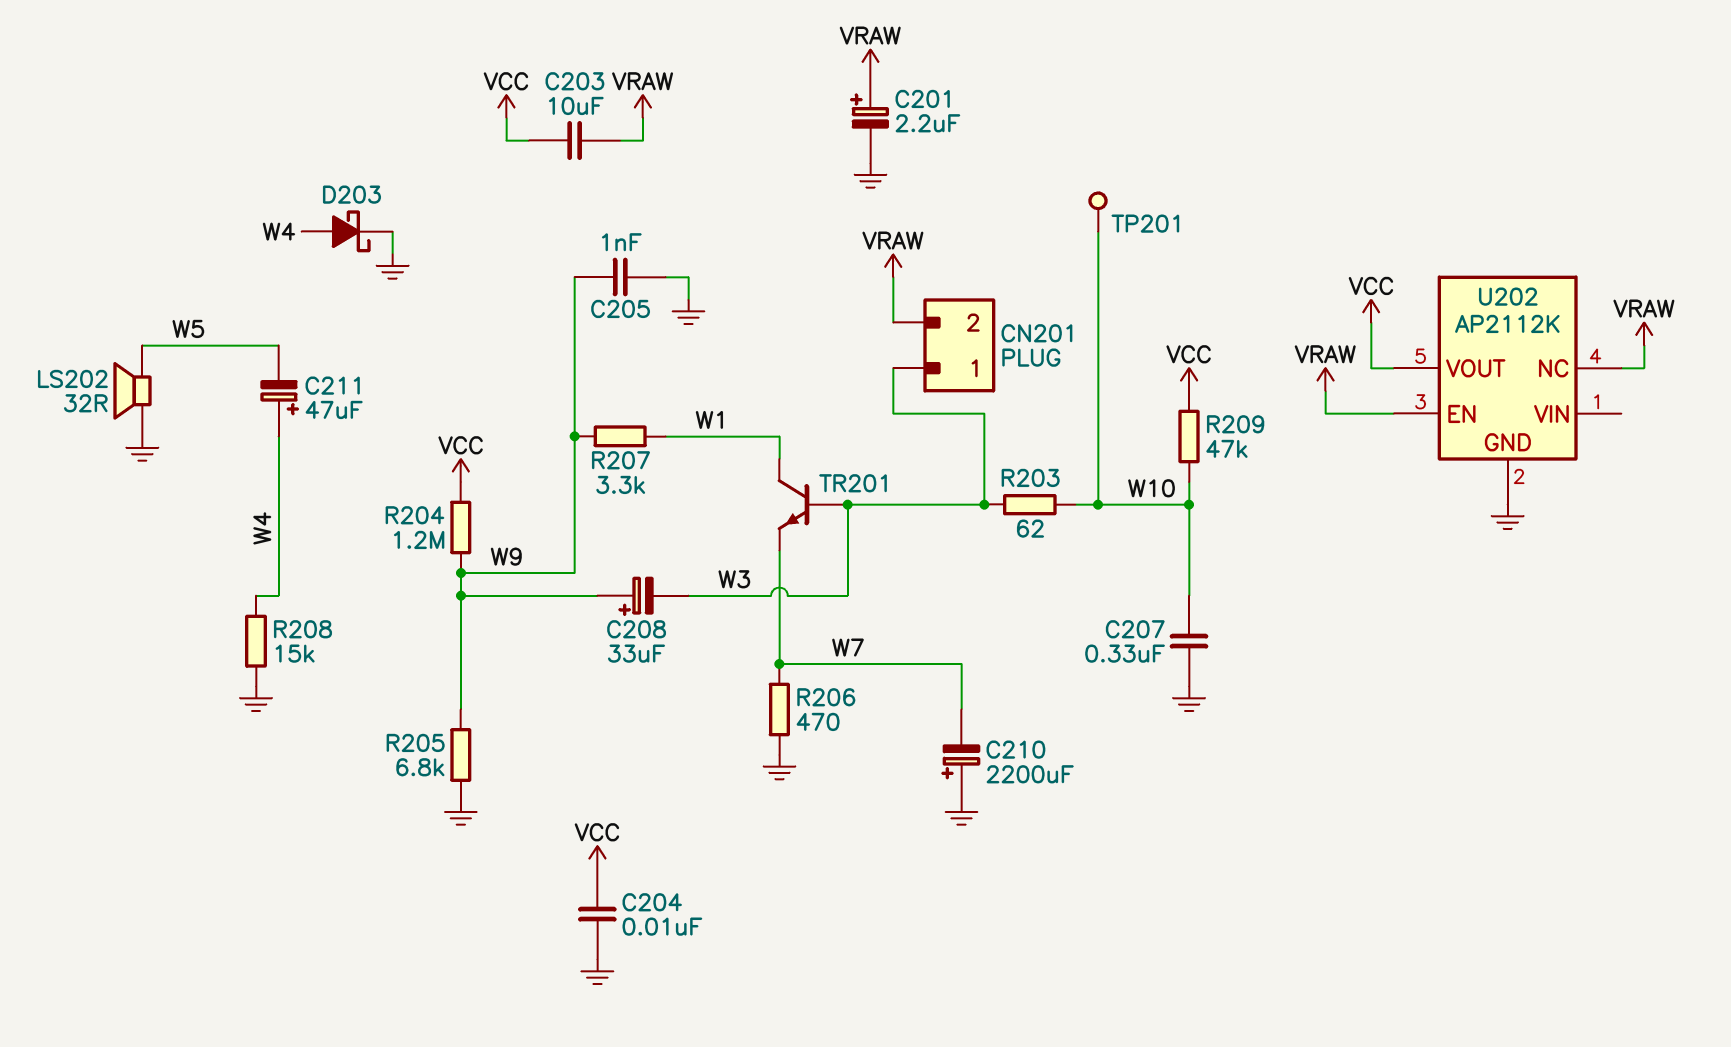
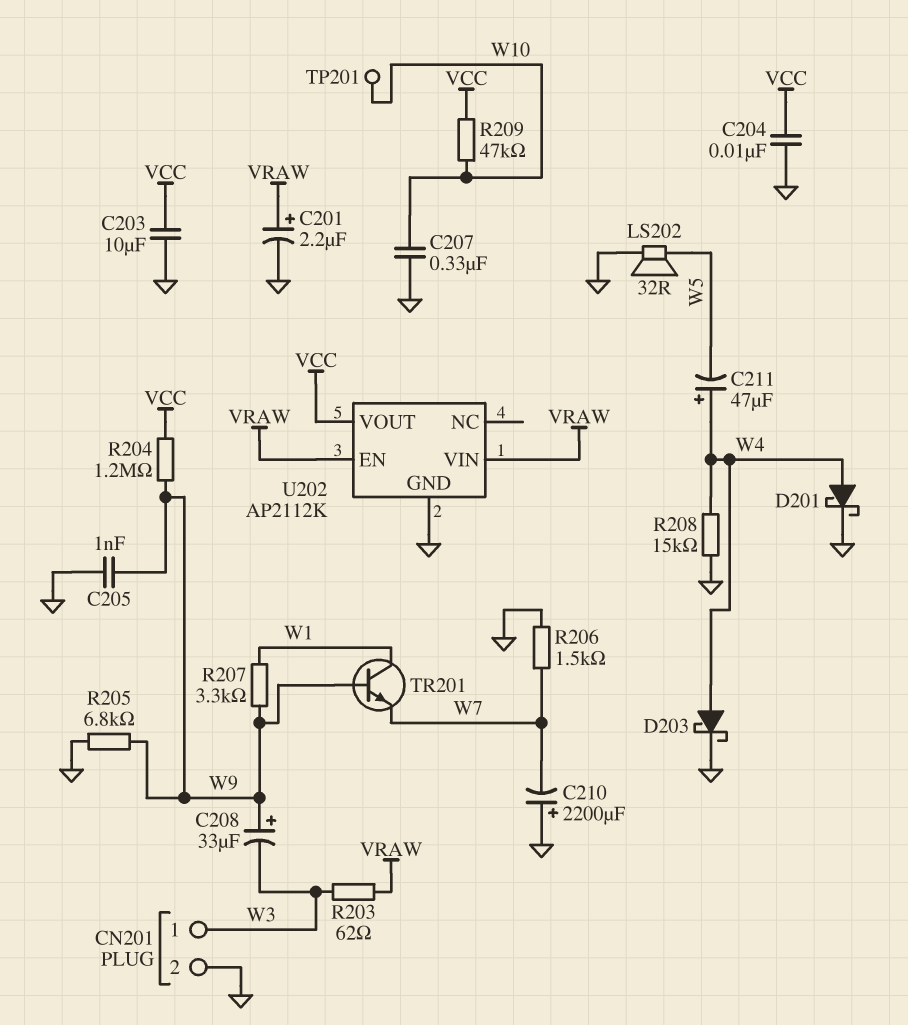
C203: 10uF (VCC, VRAW) -> 10uF (GND, VCC)
CN201 pin 2: VRAW -> GND
D201: none -> schottky (A W4, K GND)
R203: 62 (W3, W10) -> 62 (VRAW, W3)
R206: 470 (GND, W7) -> 1.5k (GND, W7)
TR201: NPN (B W3, C W1, E W7) -> NPN (B W9, C W1, E W7)
U202 pin NC: VRAW -> none
U202 pin VIN: none -> VRAW

